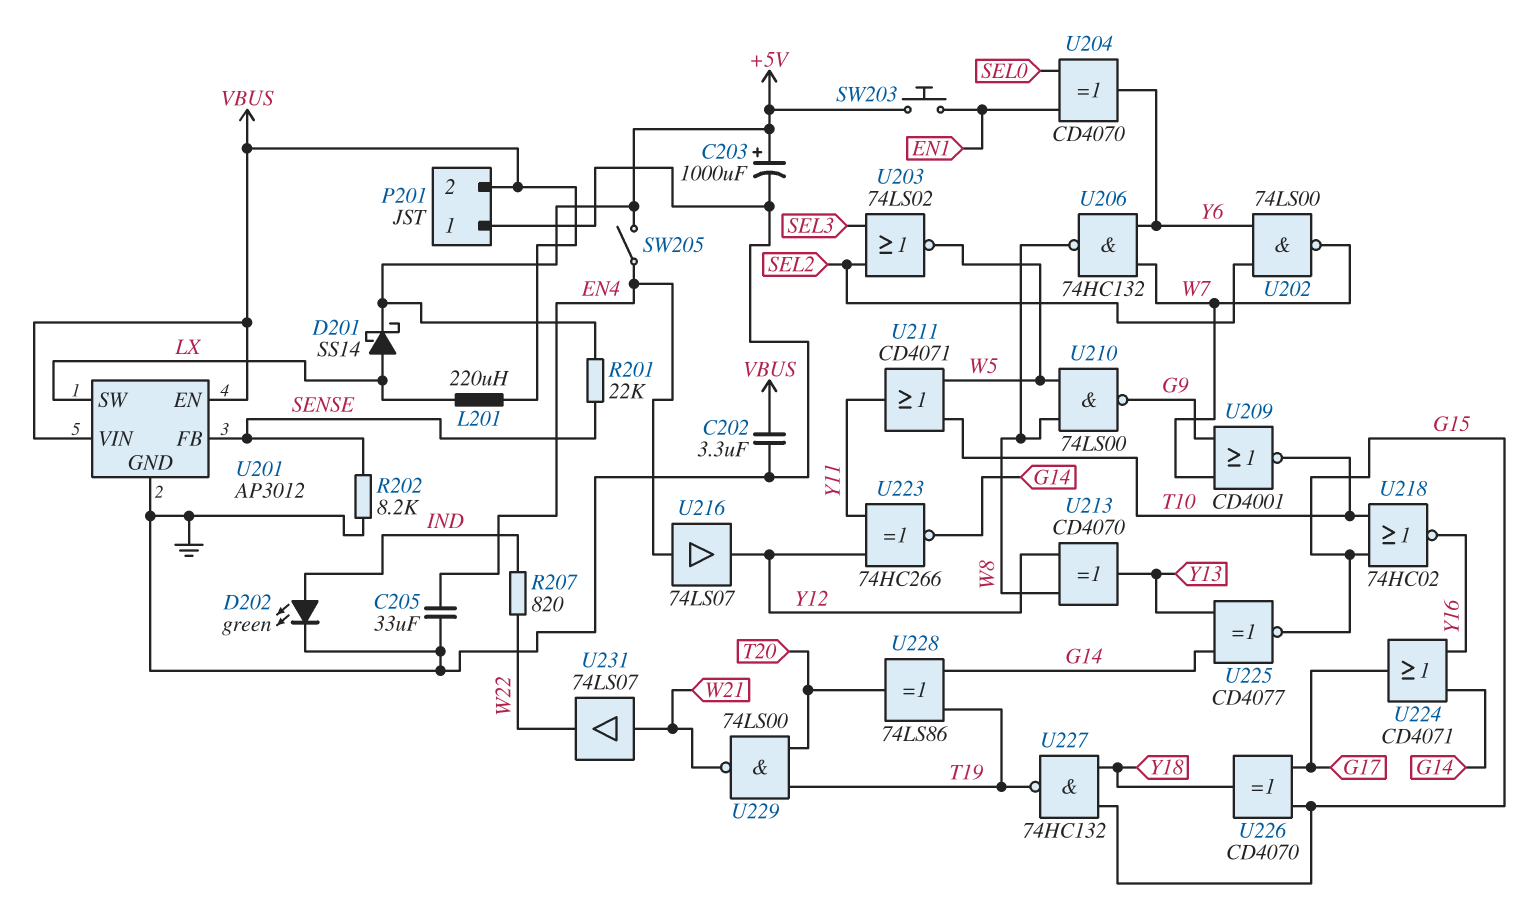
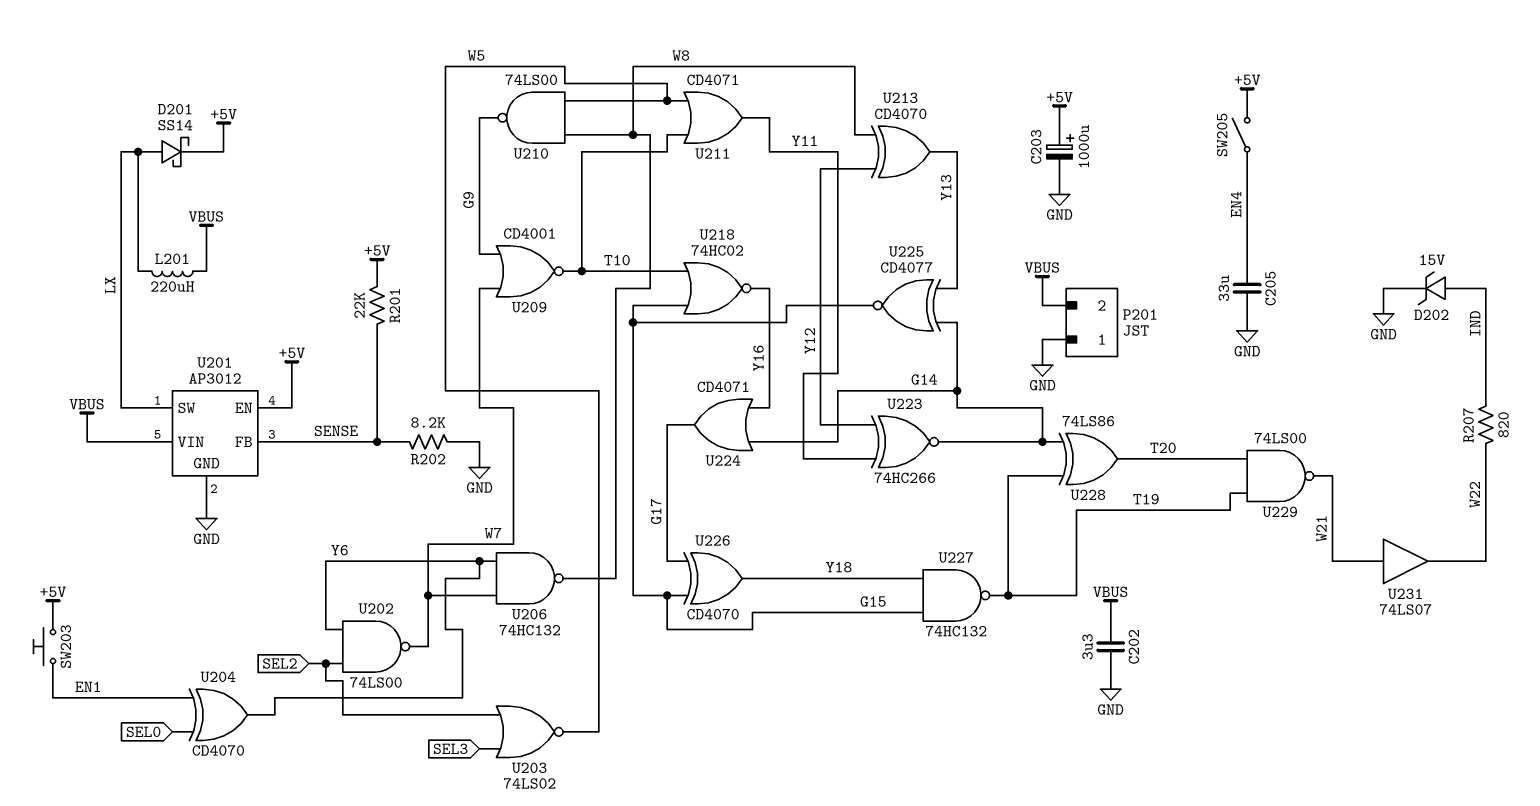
D202: LED green (A IND, K GND) -> zener 15V (A IND, K GND)
U201 pin EN: VBUS -> +5V
U216: buffer 74LS07 (in EN4, out Y12) -> none

